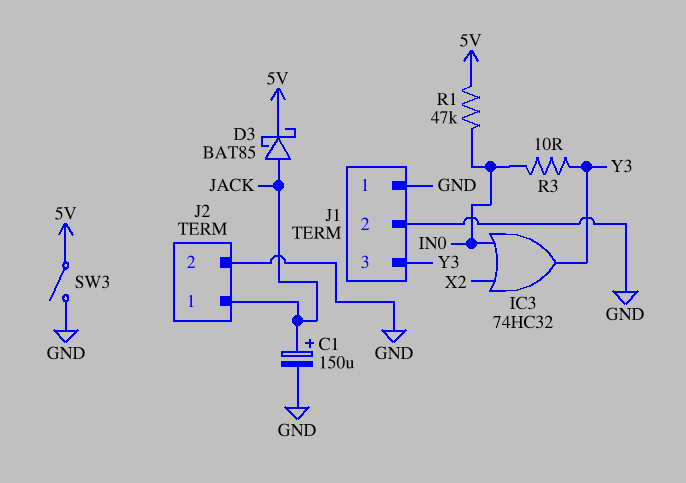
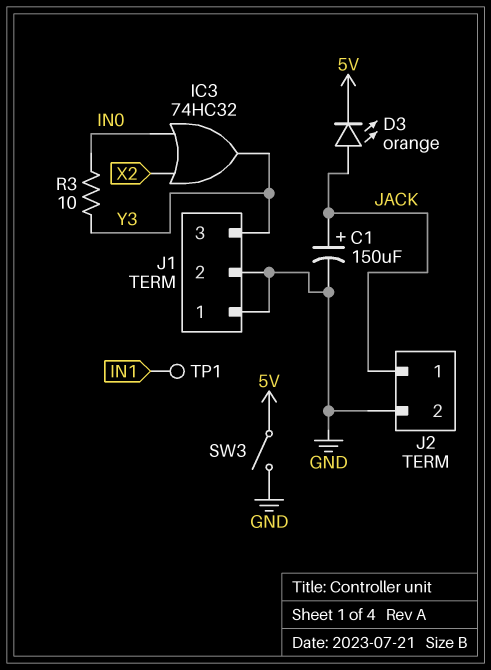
D3: schottky BAT85 (A JACK, K 5V) -> LED orange (A JACK, K 5V)
R1: 47k (5V, IN0) -> none
TP1: none -> test point (IN1)

